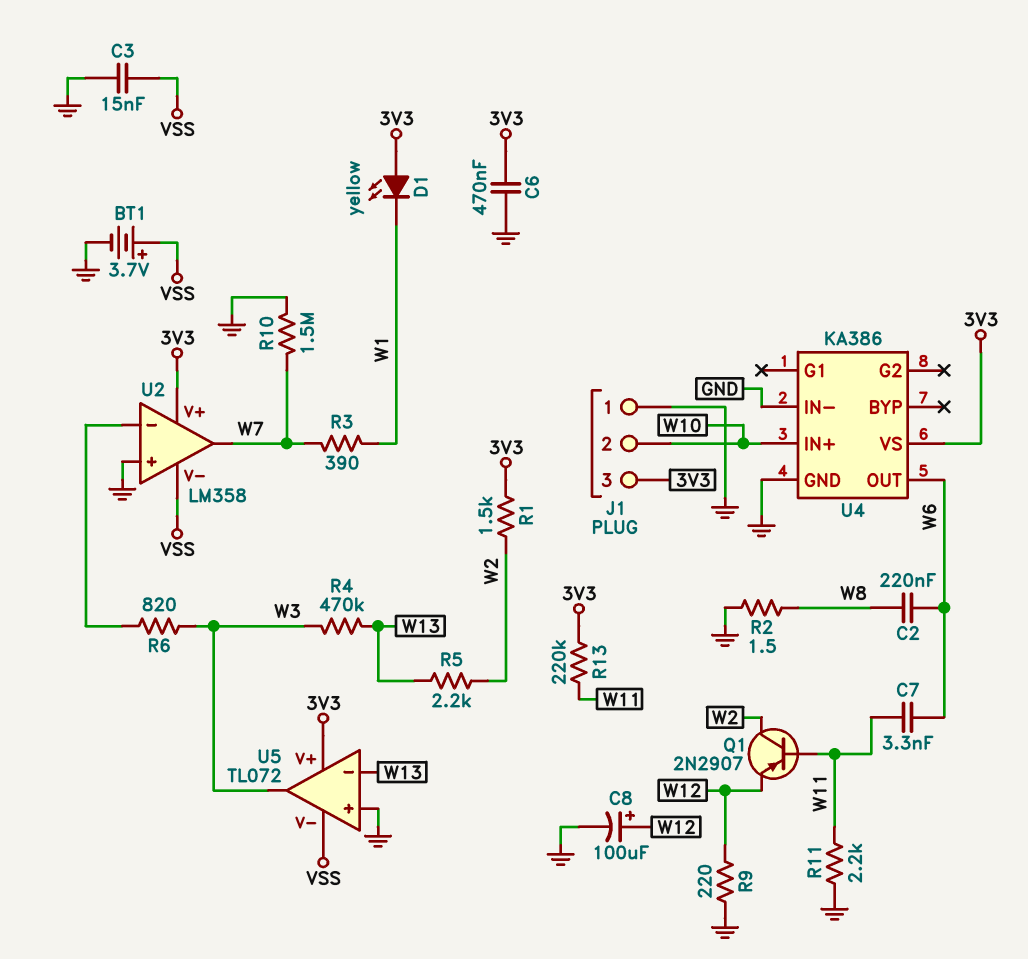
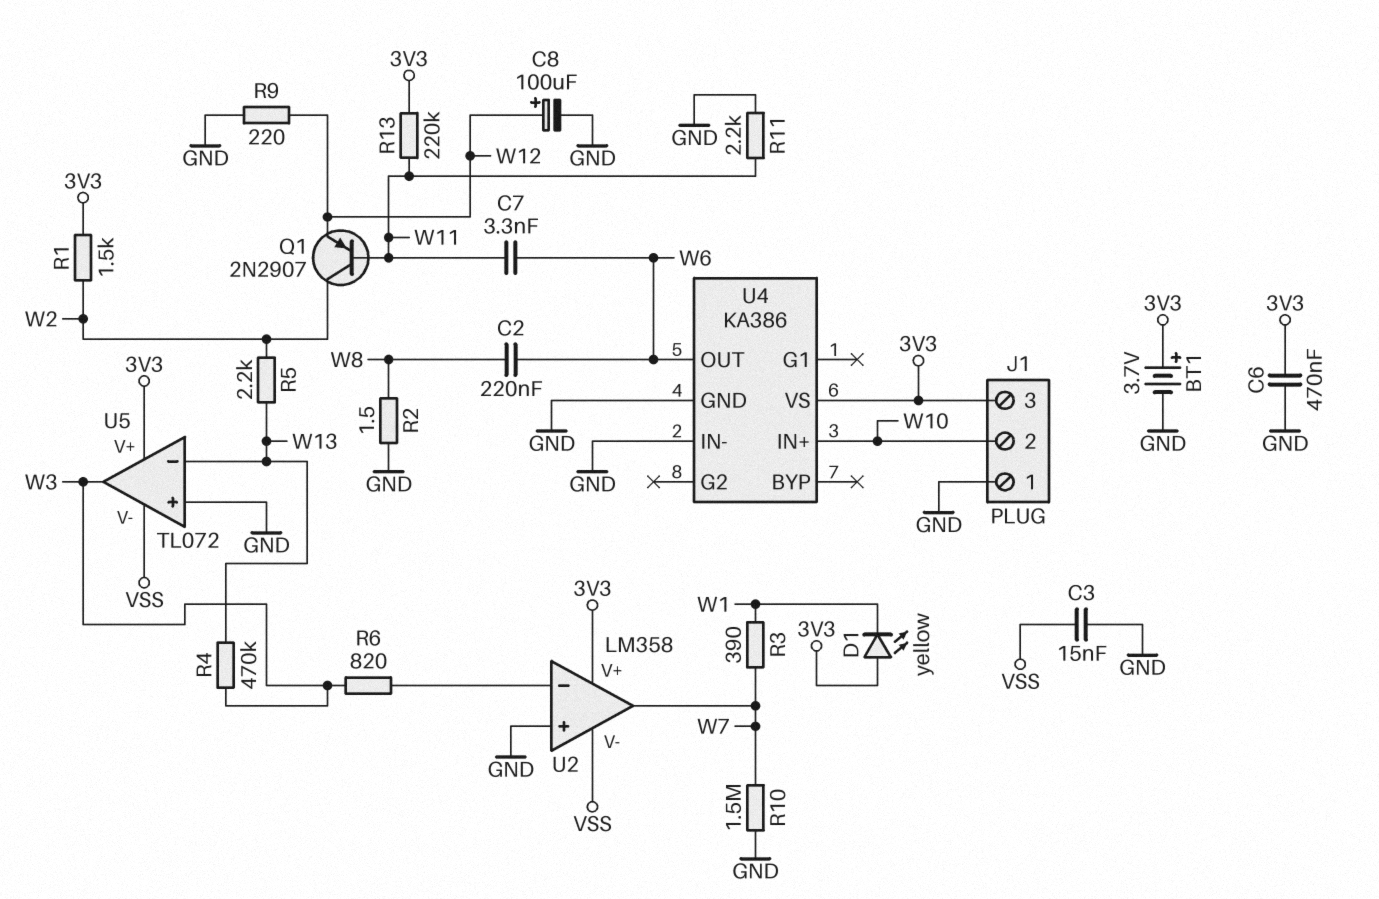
BT1: 3.7V (plus VSS, minus GND) -> 3.7V (plus 3V3, minus GND)

